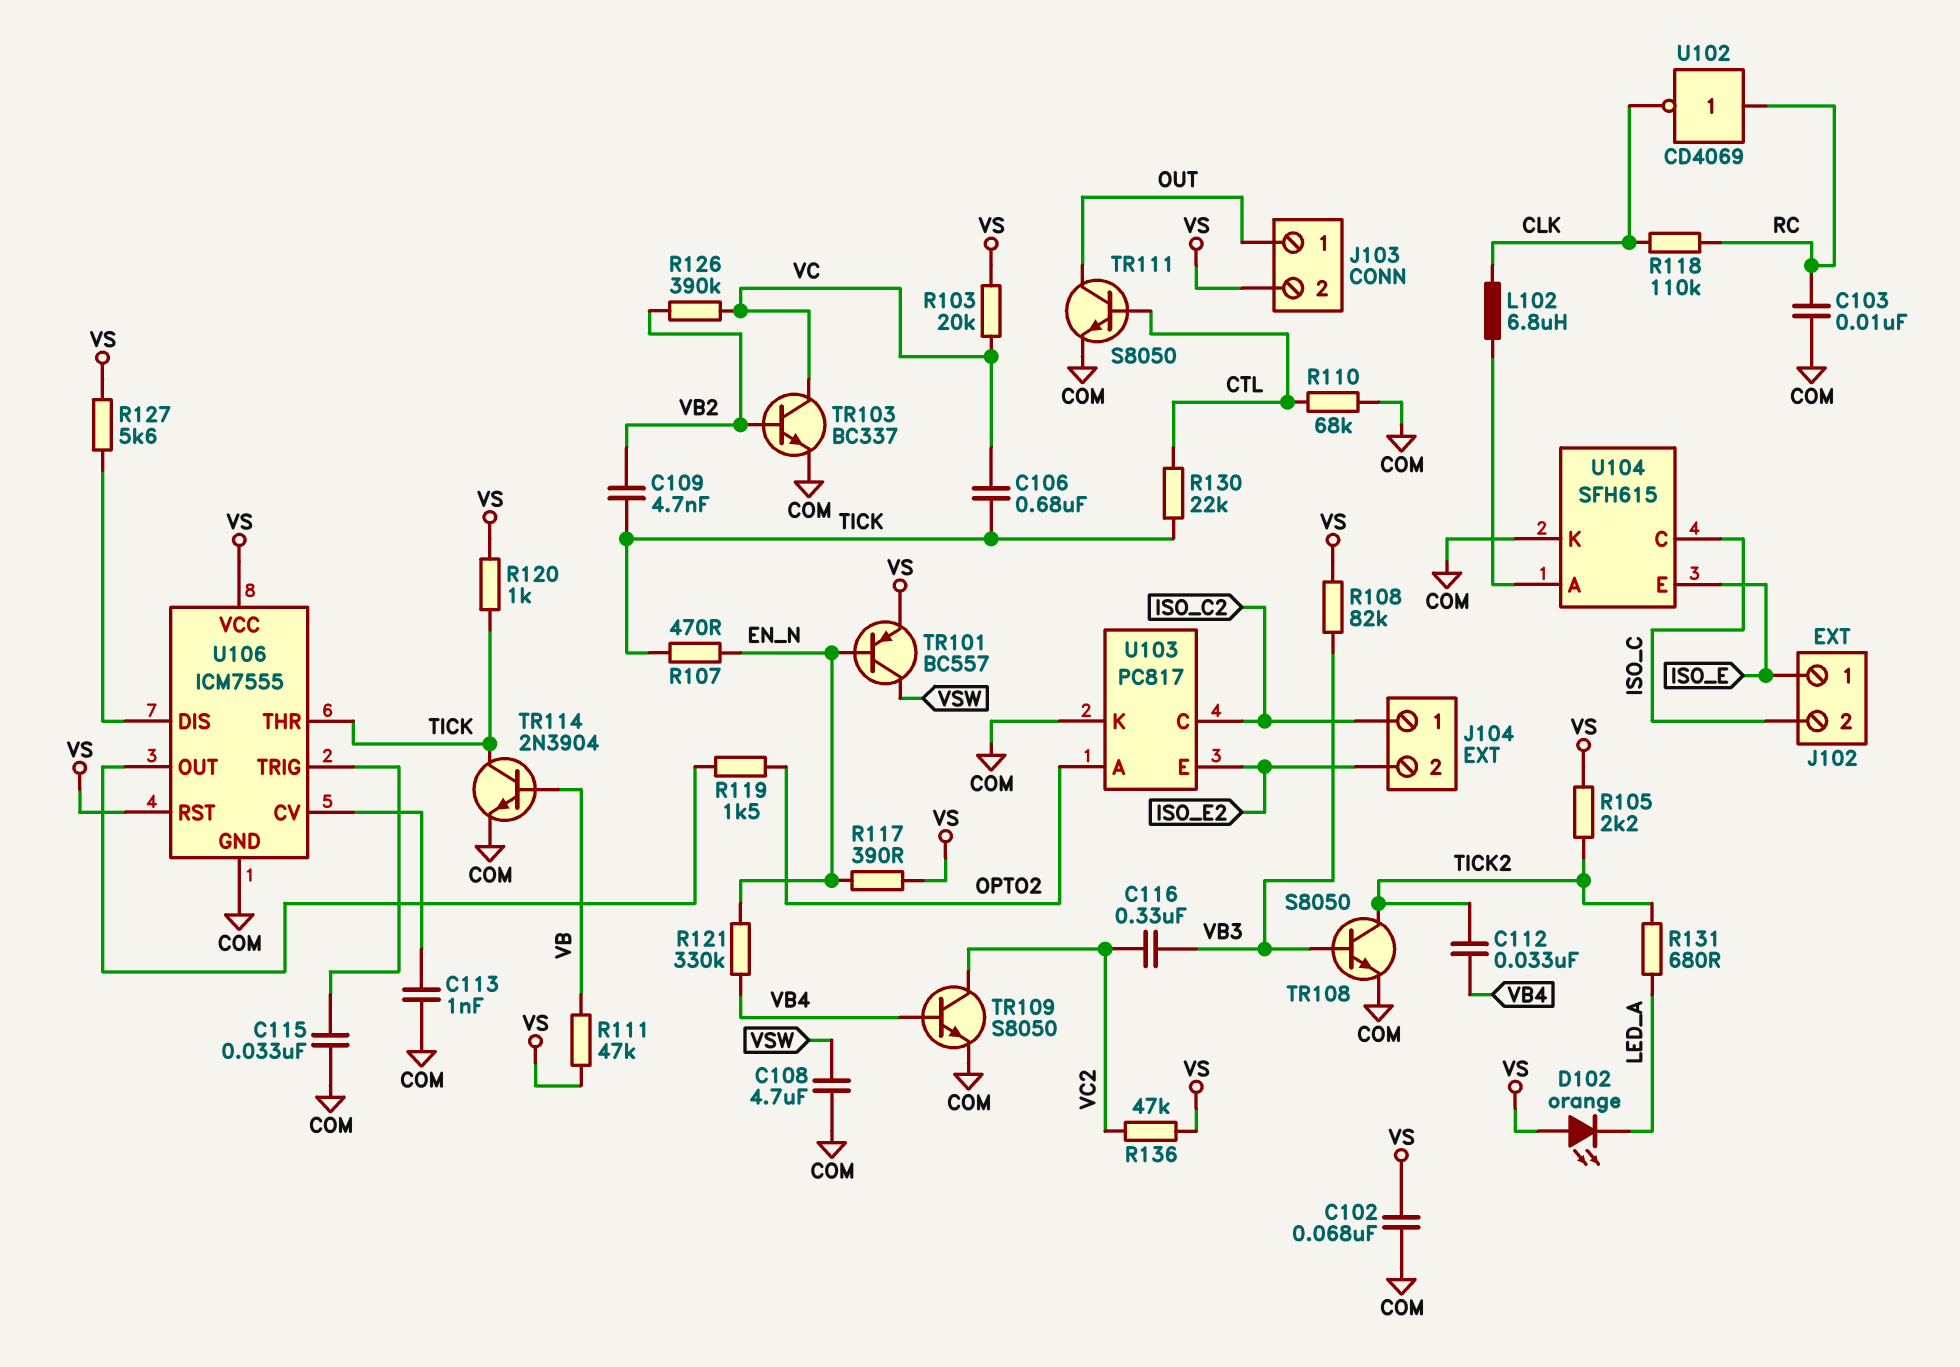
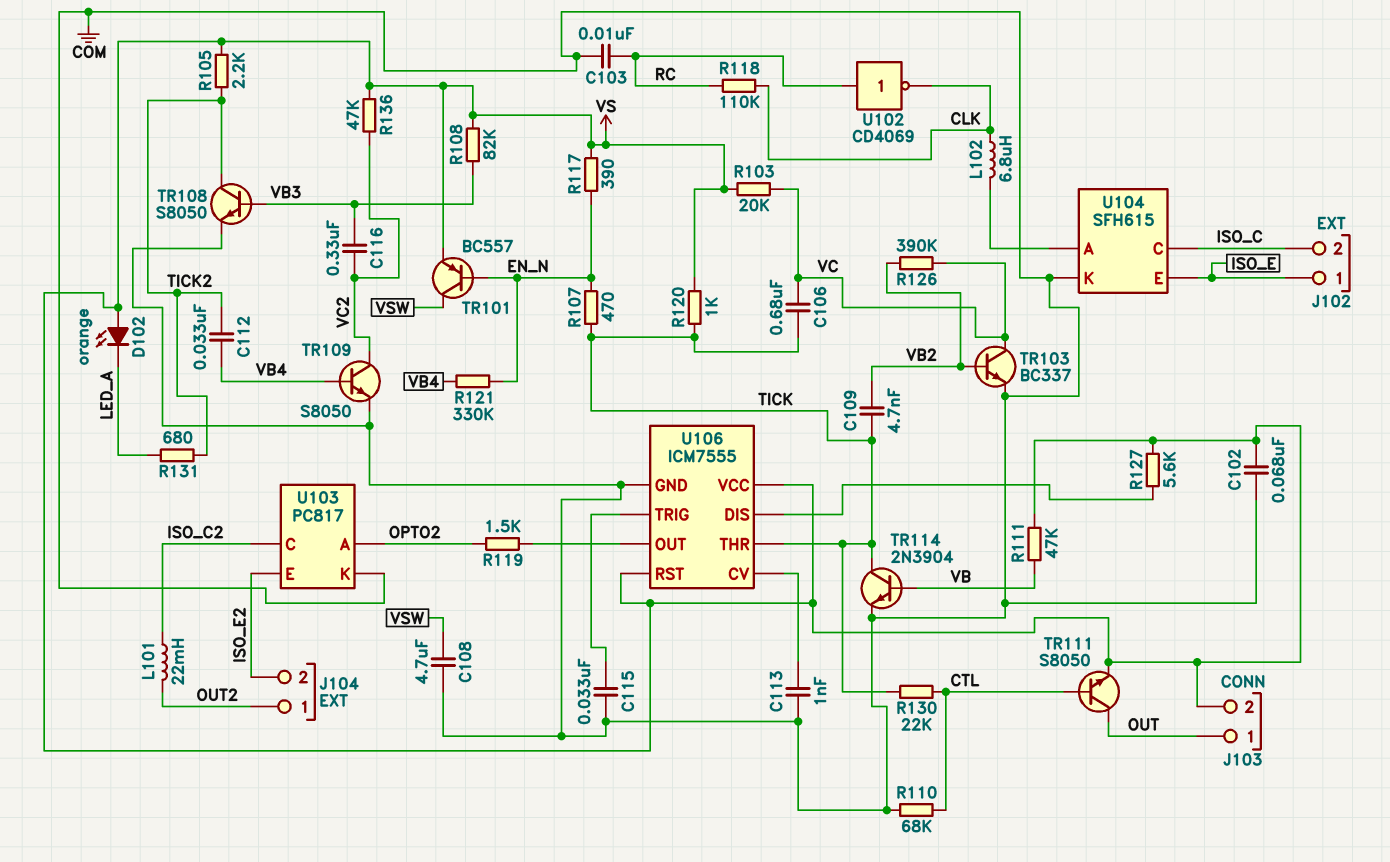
J104 pin 1: ISO_C2 -> OUT2
L101: none -> 22mH (ISO_C2, OUT2)
TR111: NPN S8050 (B CTL, C OUT, E COM) -> NPN S8050 (B CTL, C OUT, E VS)

